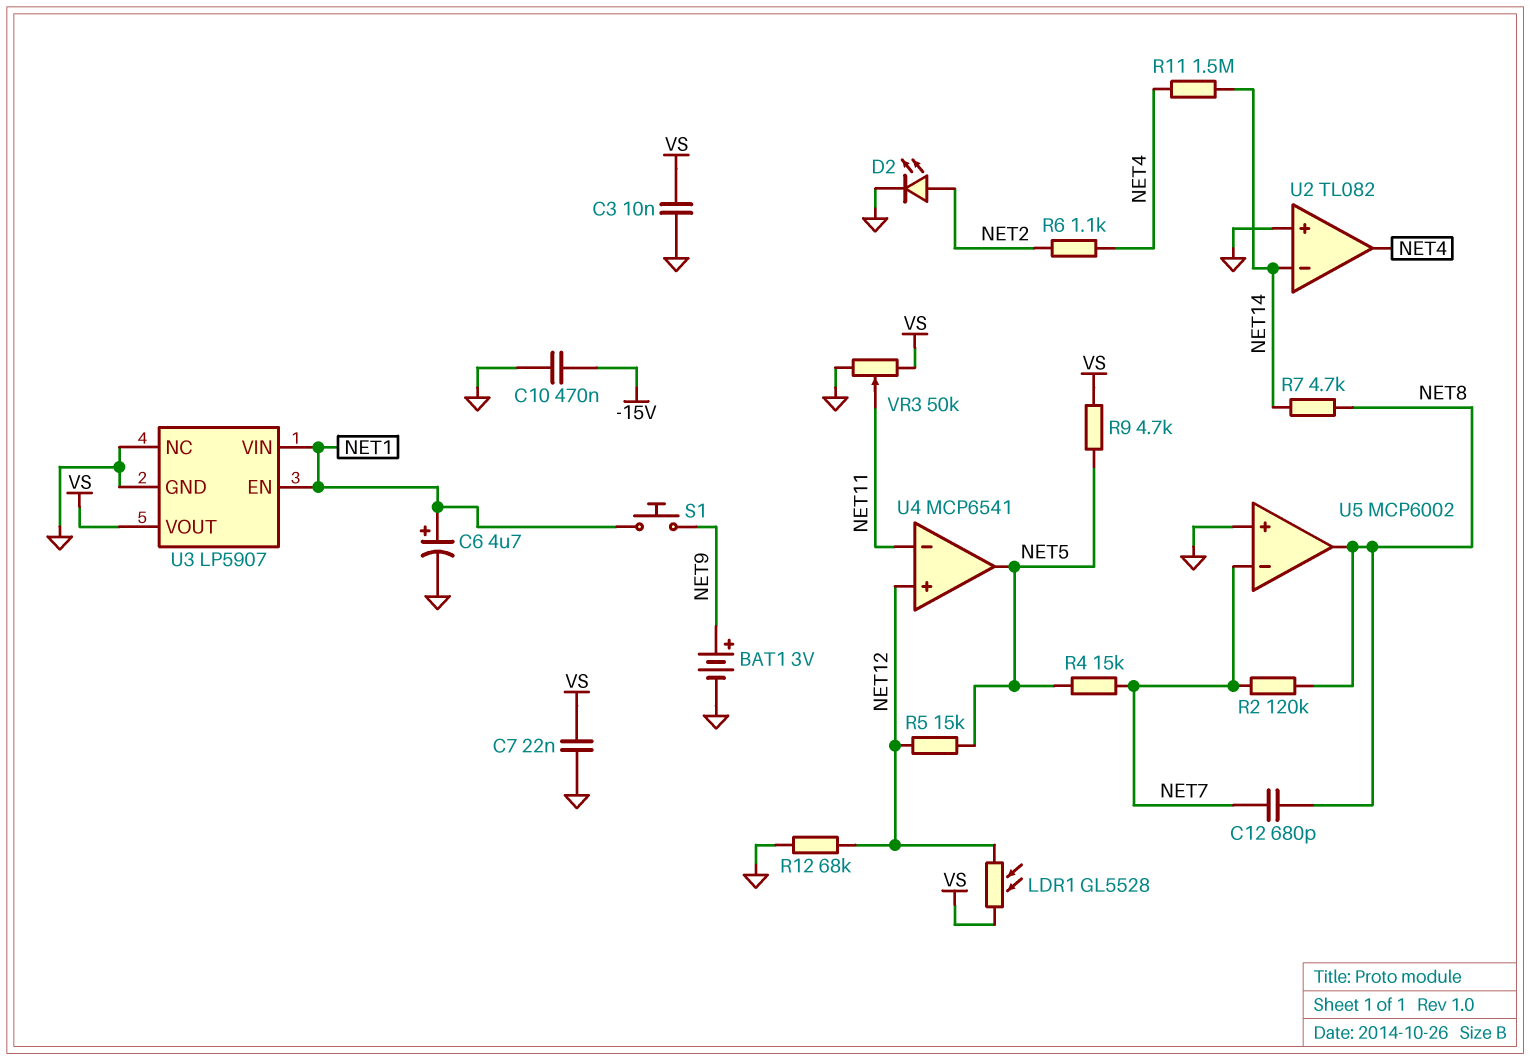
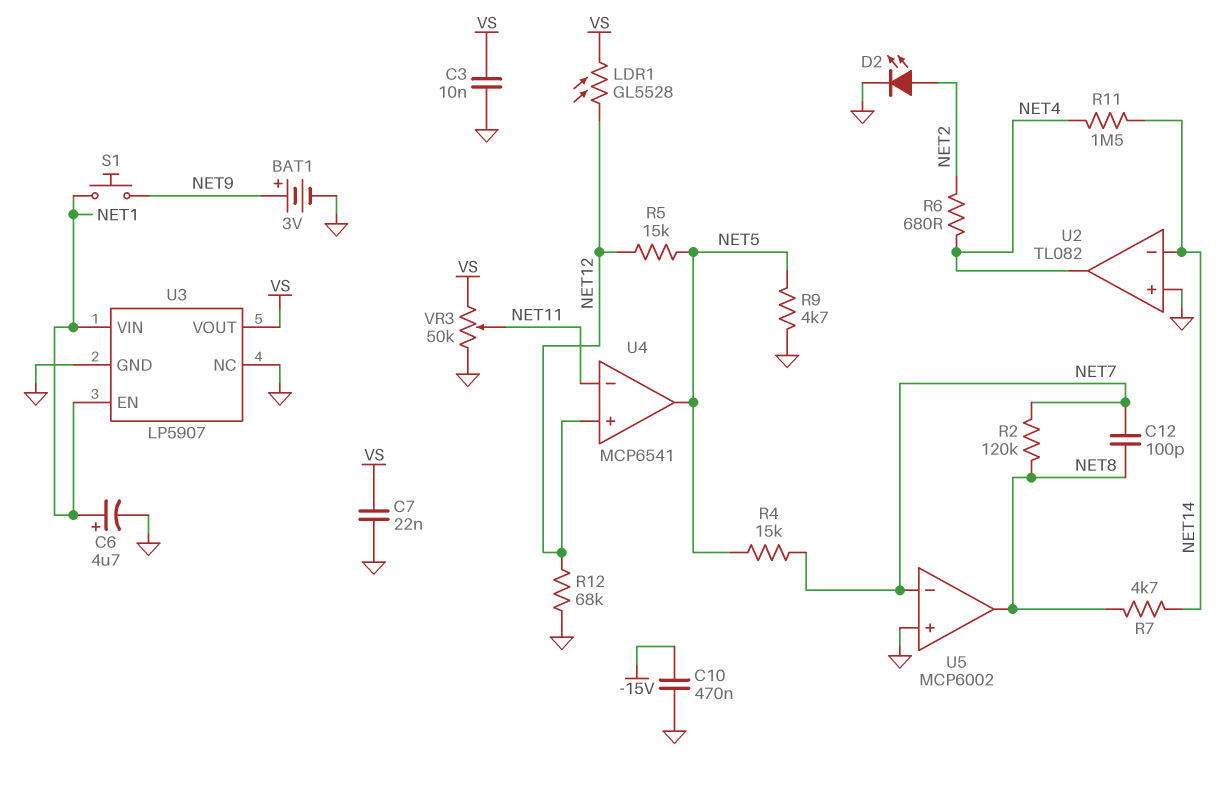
C12: 680pF (NET7, NET8) -> 100pF (NET7, NET8)
R6: 1.1k (NET2, NET4) -> 680 (NET2, NET4)
R9: 4.7k (NET5, VS) -> 4.7k (GND, NET5)

